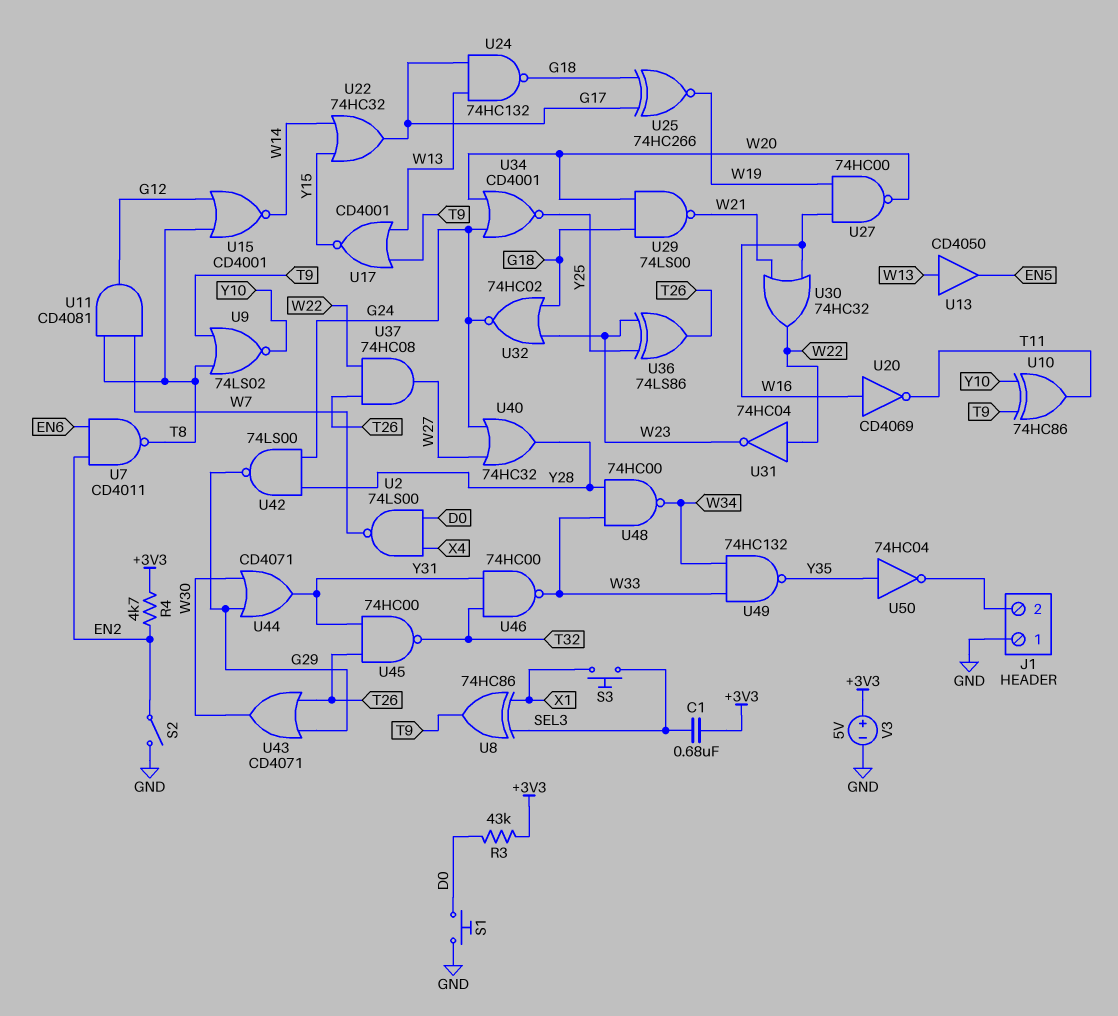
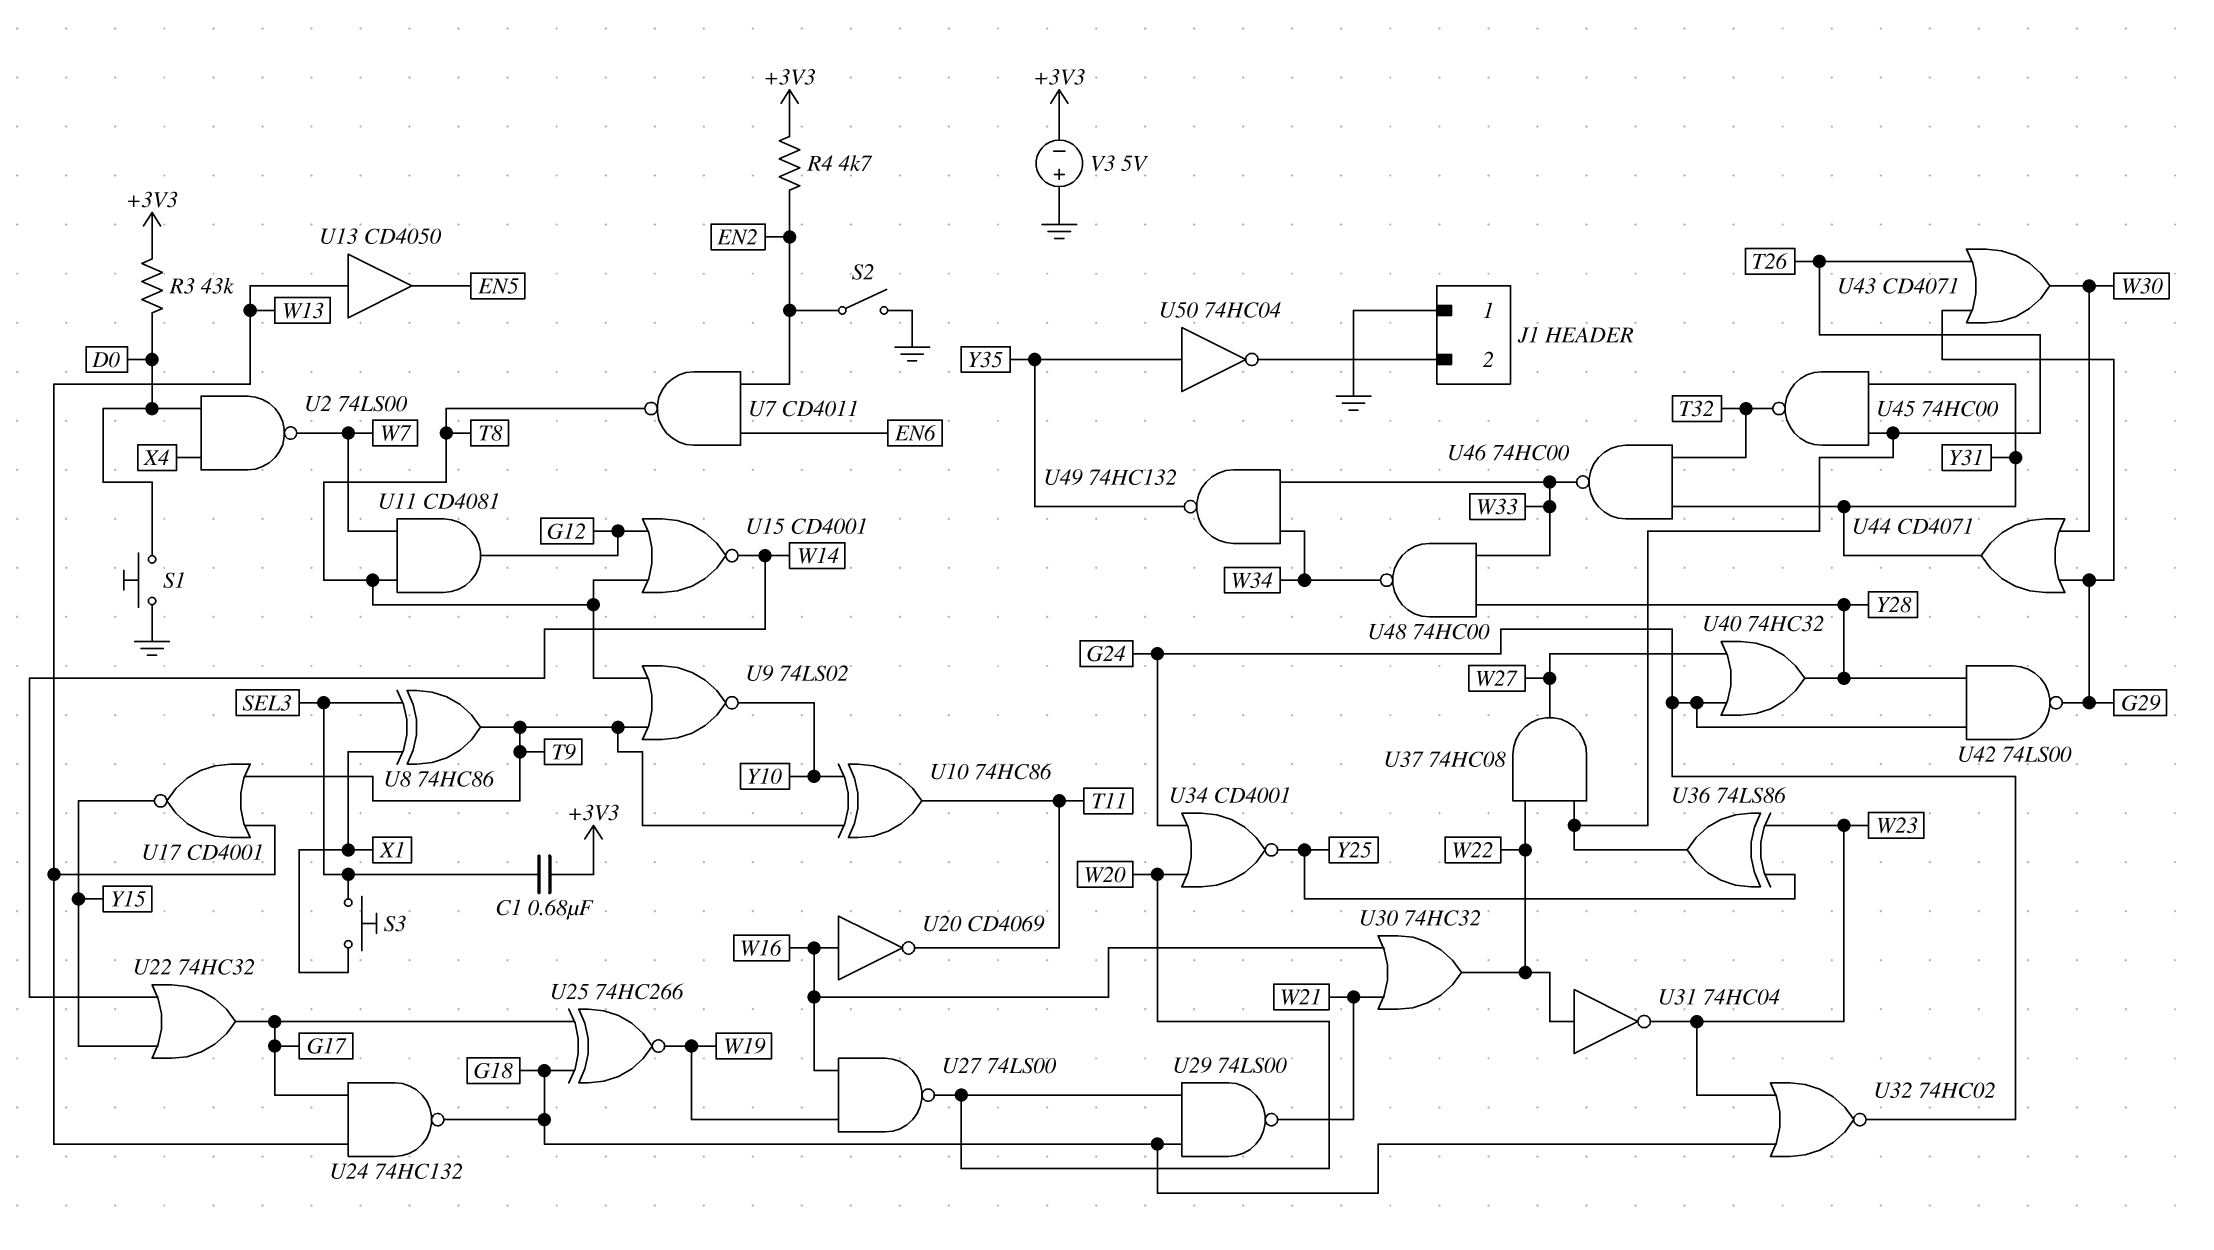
U27: NAND 74HC00 (in W16, in W19, out W20) -> NAND 74LS00 (in W16, in W19, out W20)
V3: 5V (plus +3V3, minus GND) -> 5V (plus GND, minus +3V3)

